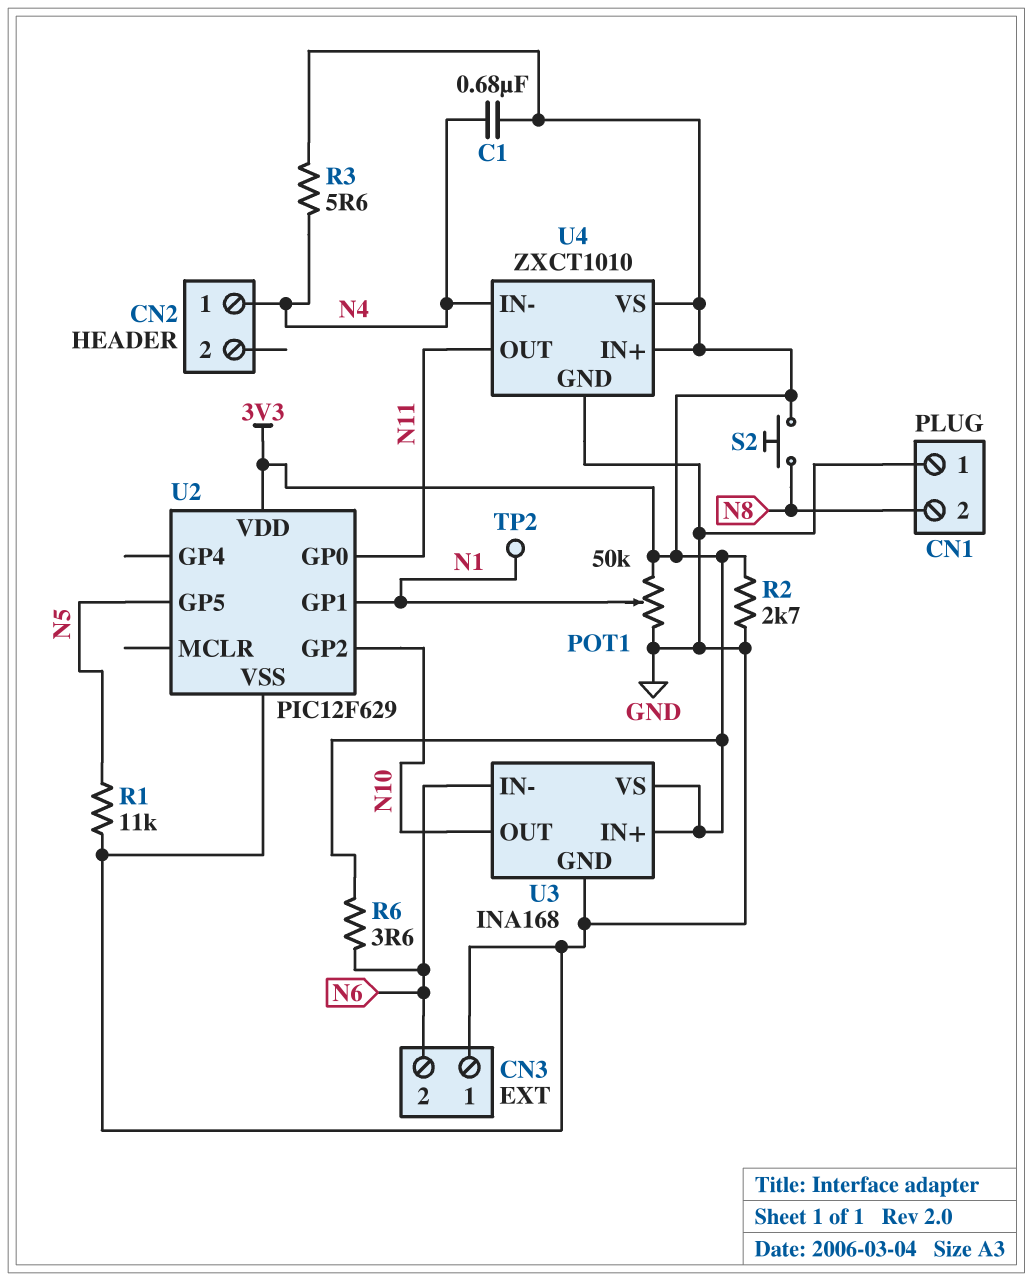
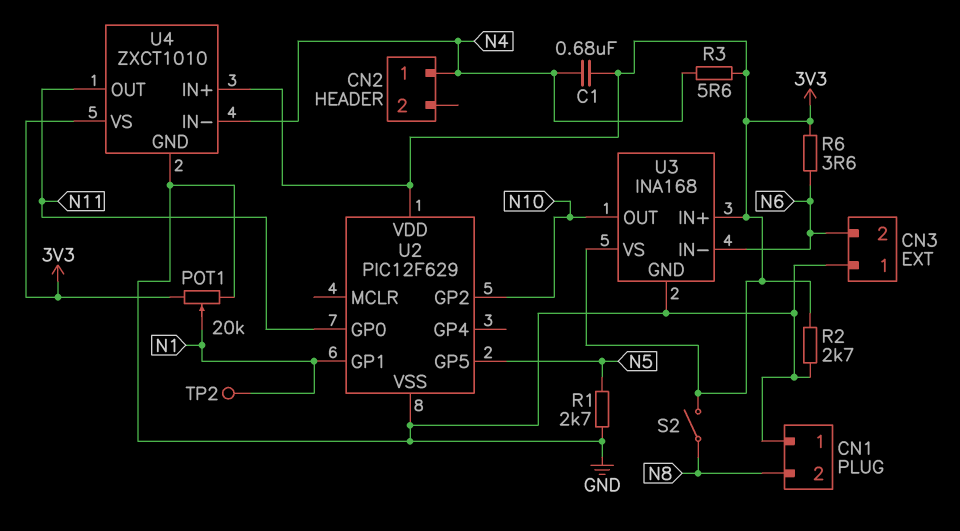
POT1: 50k (3V3, GND, wiper N1) -> 20k (3V3, GND, wiper N1)
R1: 11k (GND, N5) -> 2.7k (GND, N5)
S2: button (3V3, N8) -> switch (3V3, N8)

